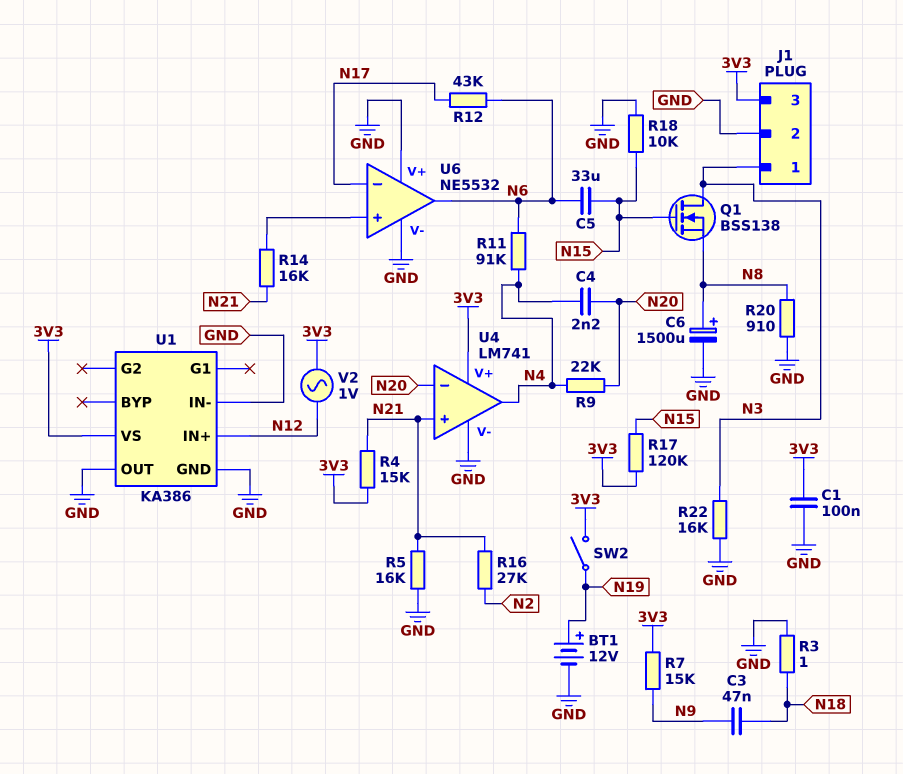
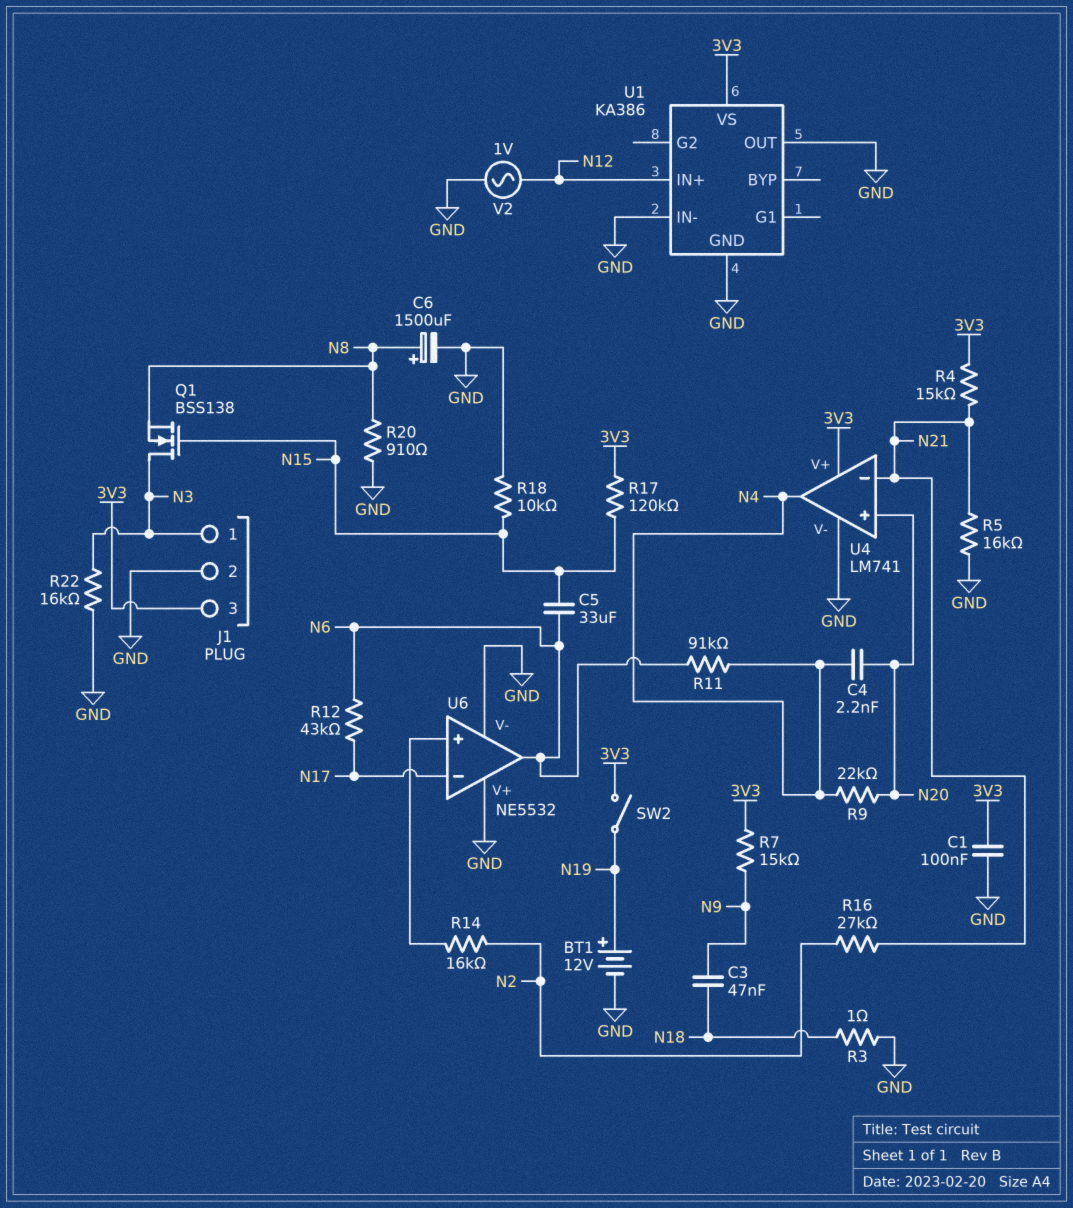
R14: 16k (N21, U6/in+) -> 16k (N2, U6/in+)
U4 pin in+: N21 -> N20
U4 pin in-: N20 -> N21
V2: AC 1V (3V3, N12) -> AC 1V (GND, N12)

